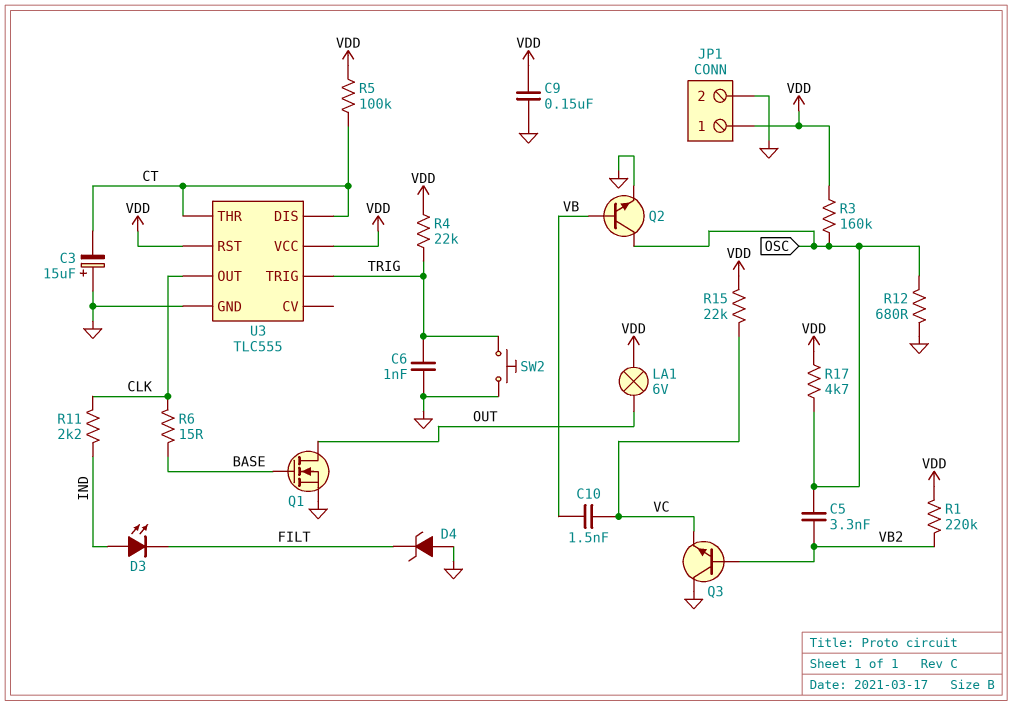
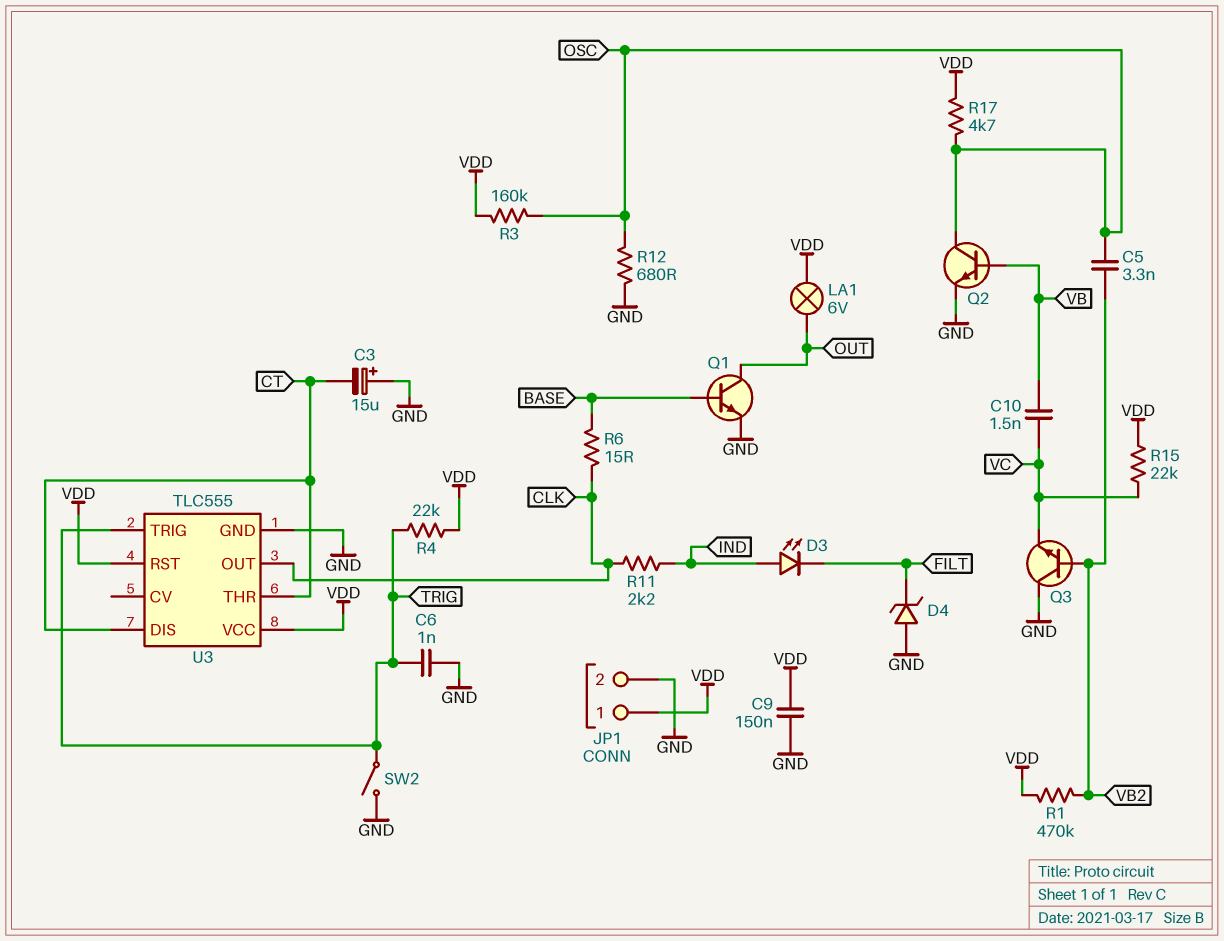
Q1: NMOS (G BASE, D OUT, S GND) -> NPN (B BASE, C OUT, E GND)
R1: 220k (VB2, VDD) -> 470k (VB2, VDD)
R5: 100k (CT, VDD) -> none
SW2: button (GND, TRIG) -> switch (GND, TRIG)

